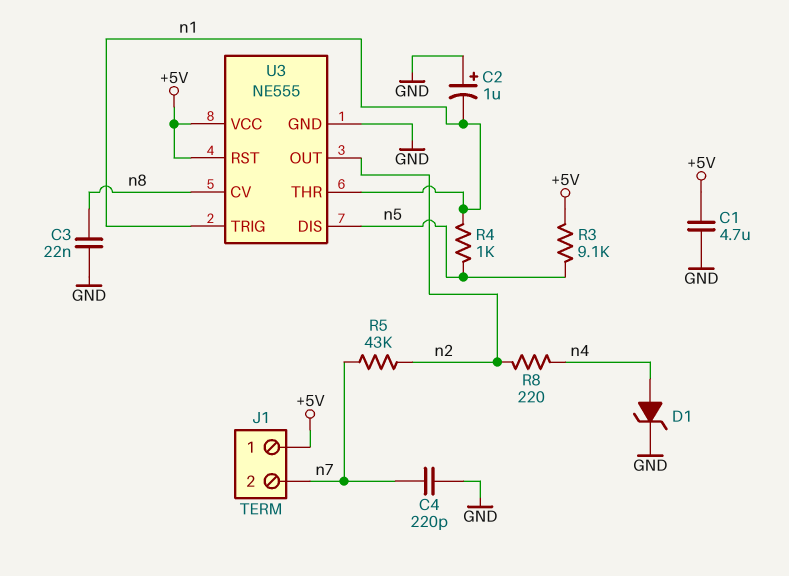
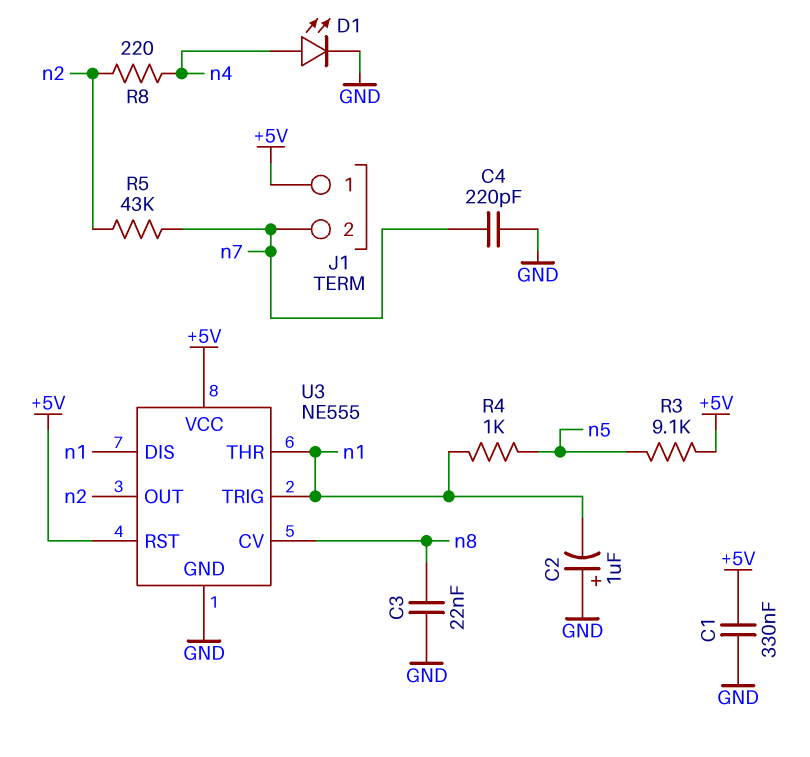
C1: 4.7uF (+5V, GND) -> 330nF (+5V, GND)
D1: zener (A n4, K GND) -> LED (A n4, K GND)
U3 pin DIS: n5 -> n1

